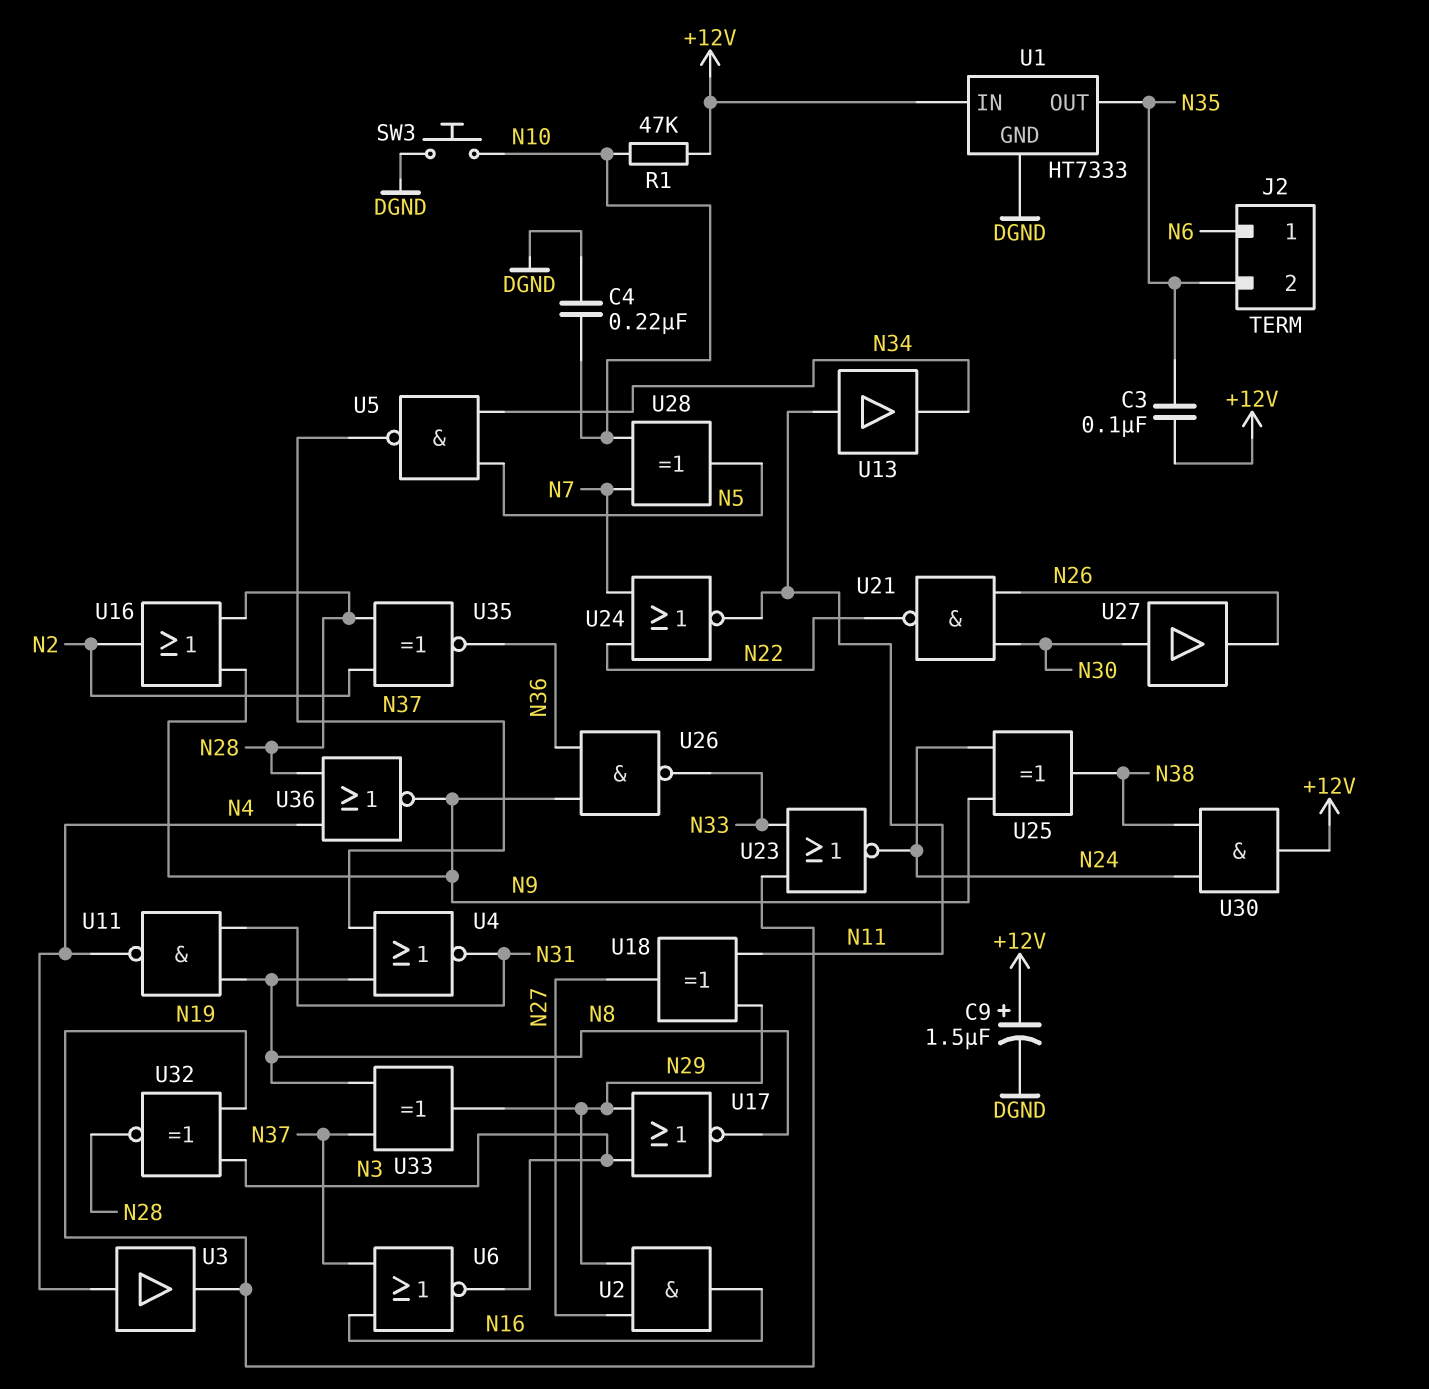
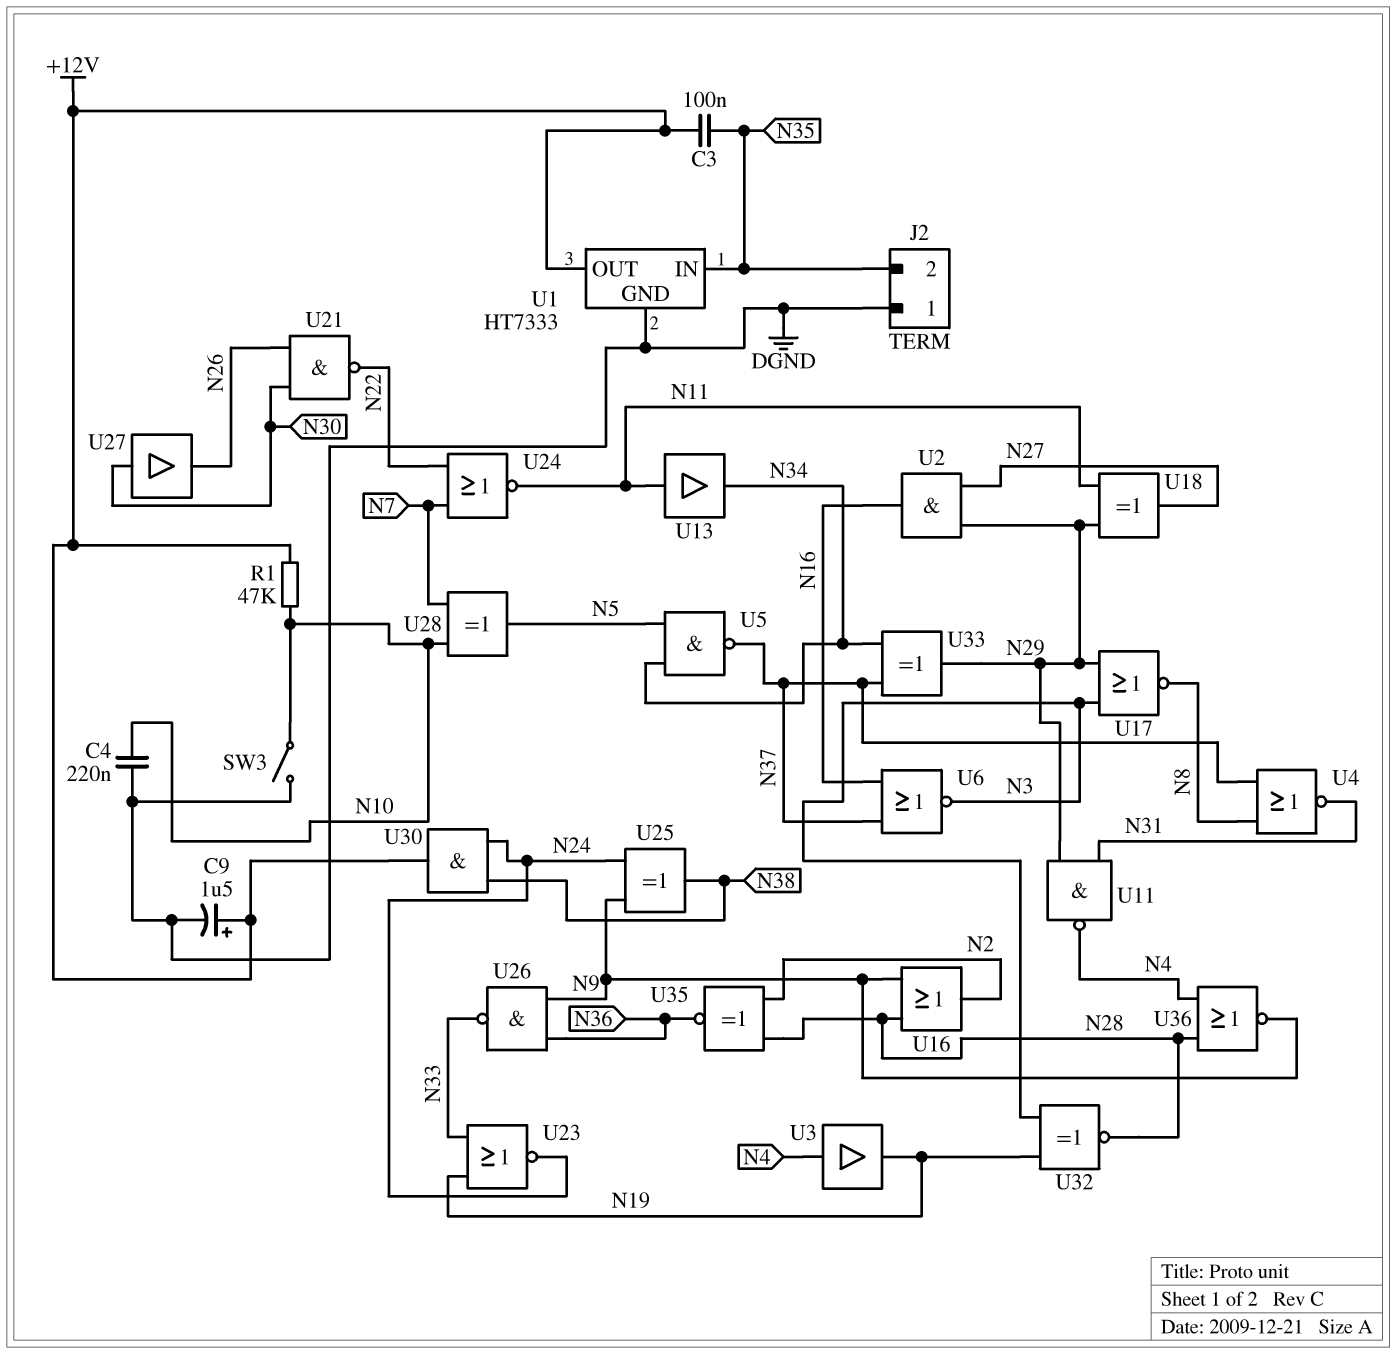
J2 pin 1: N6 -> DGND
SW3: button (DGND, N10) -> switch (DGND, N10)
U1 pin IN: +12V -> N35
U1 pin OUT: N35 -> +12V
U11: NAND (in N8, in N31, out N4) -> NAND (in N29, in N31, out N4)
U33: XOR (in N8, in N37, out N29) -> XOR (in N34, in N37, out N29)

